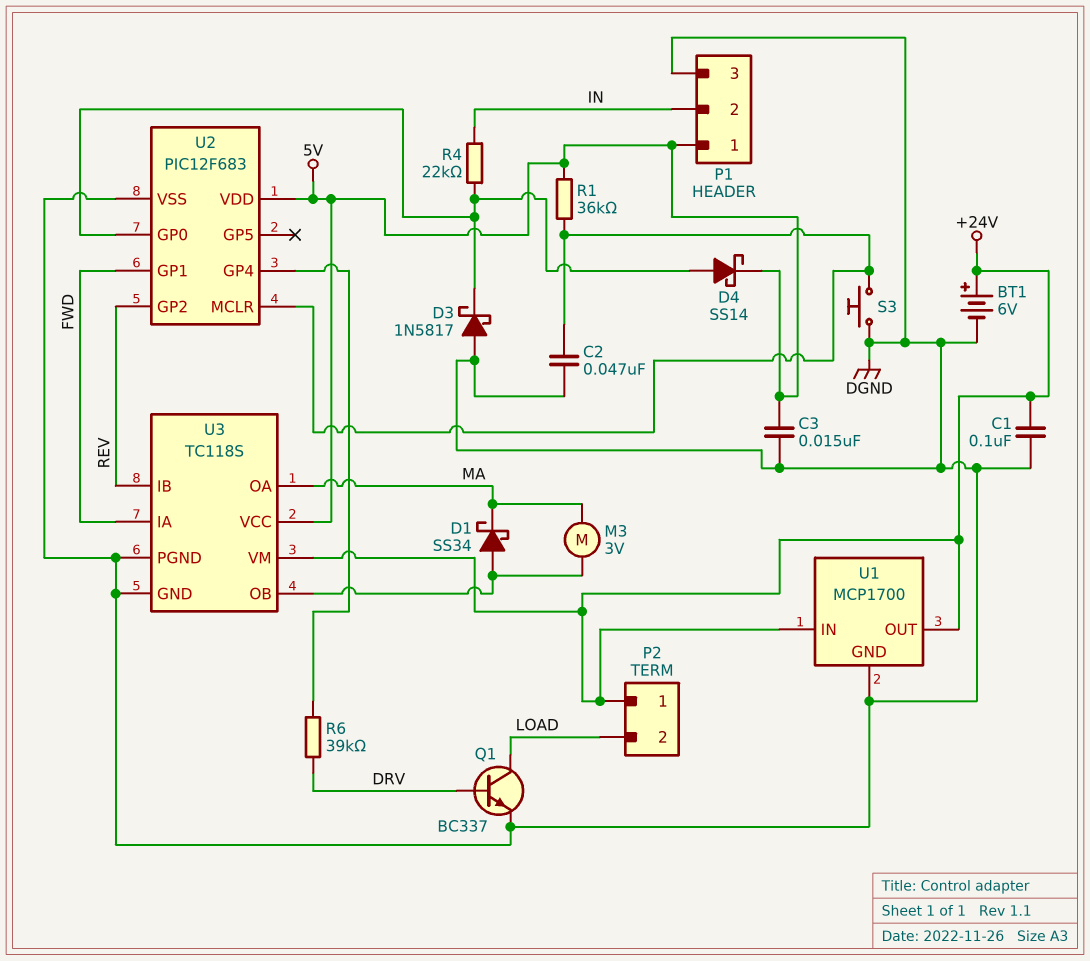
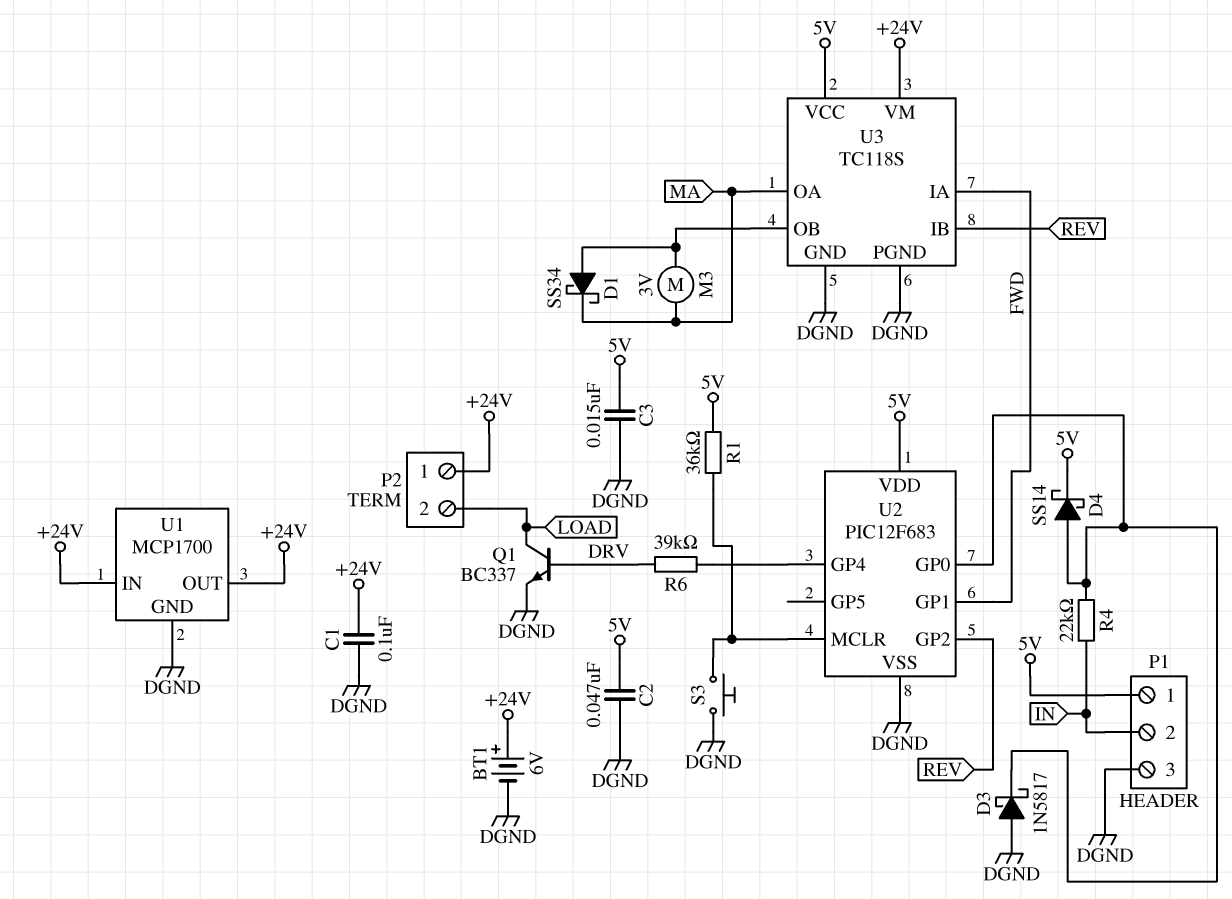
C2: 47nF (DGND, U2/MCLR) -> 47nF (5V, DGND)

